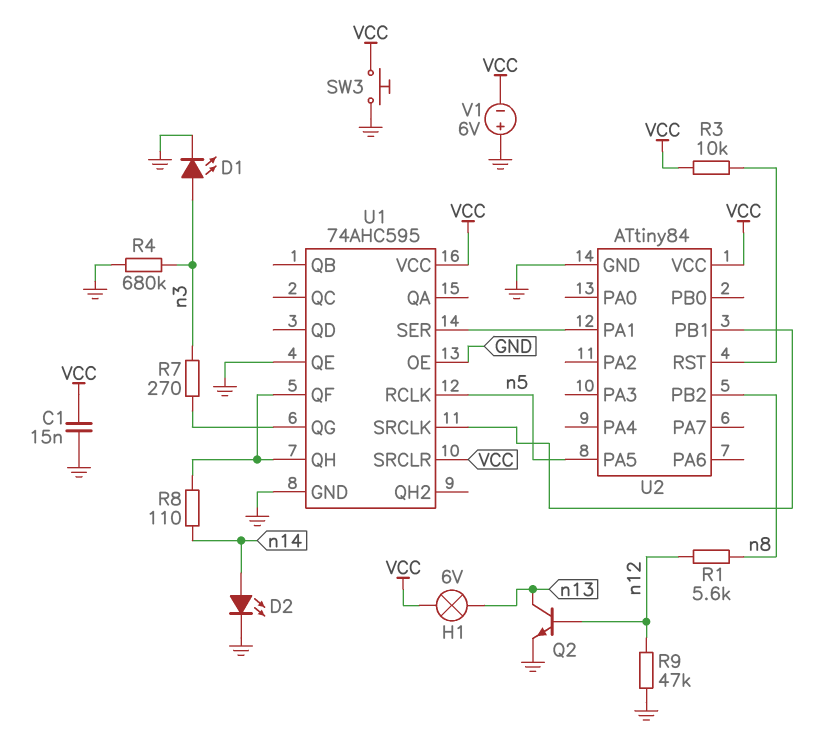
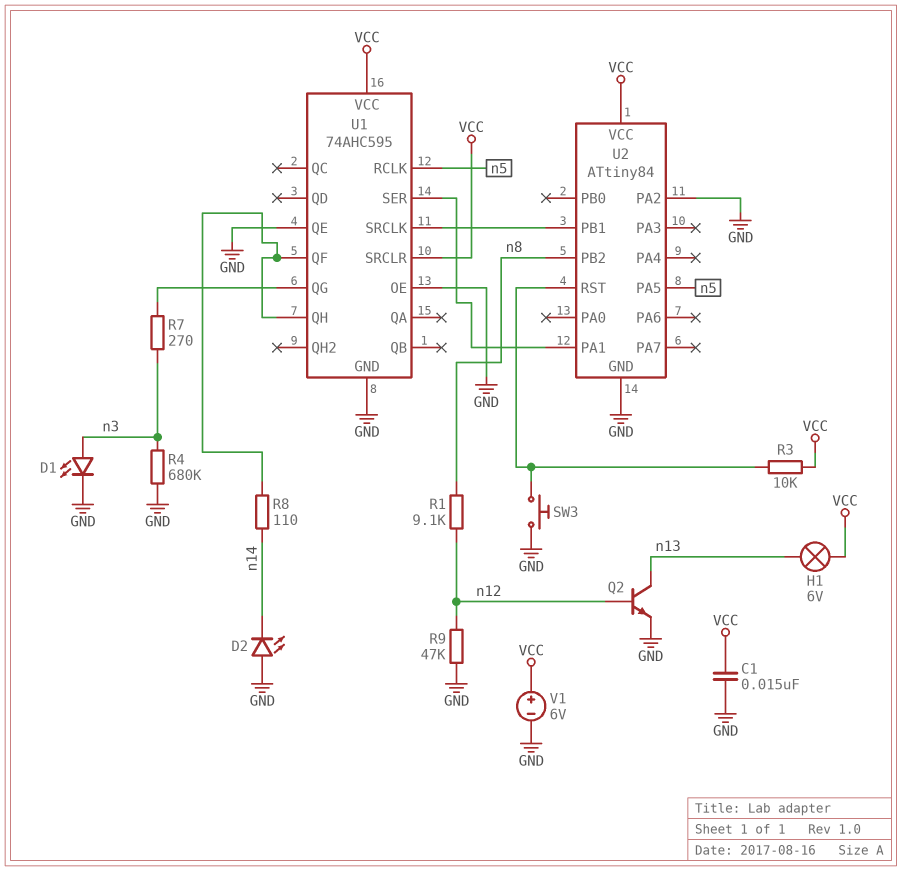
D2: LED (A n14, K GND) -> LED (A GND, K n14)
R1: 5.6k (n8, n12) -> 9.1k (n8, n12)
SW3: button (GND, VCC) -> button (GND, U2/RST)
U2 pin PA2: none -> GND
V1: 6V (plus GND, minus VCC) -> 6V (plus VCC, minus GND)

